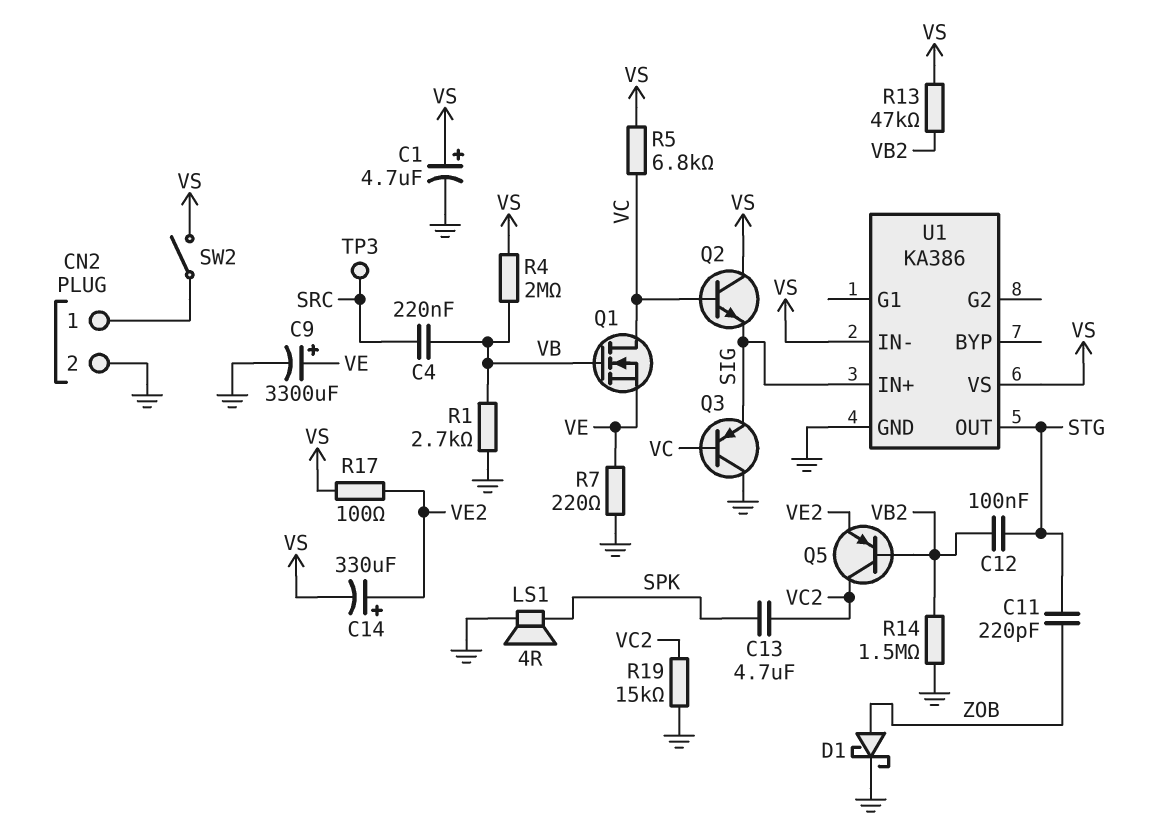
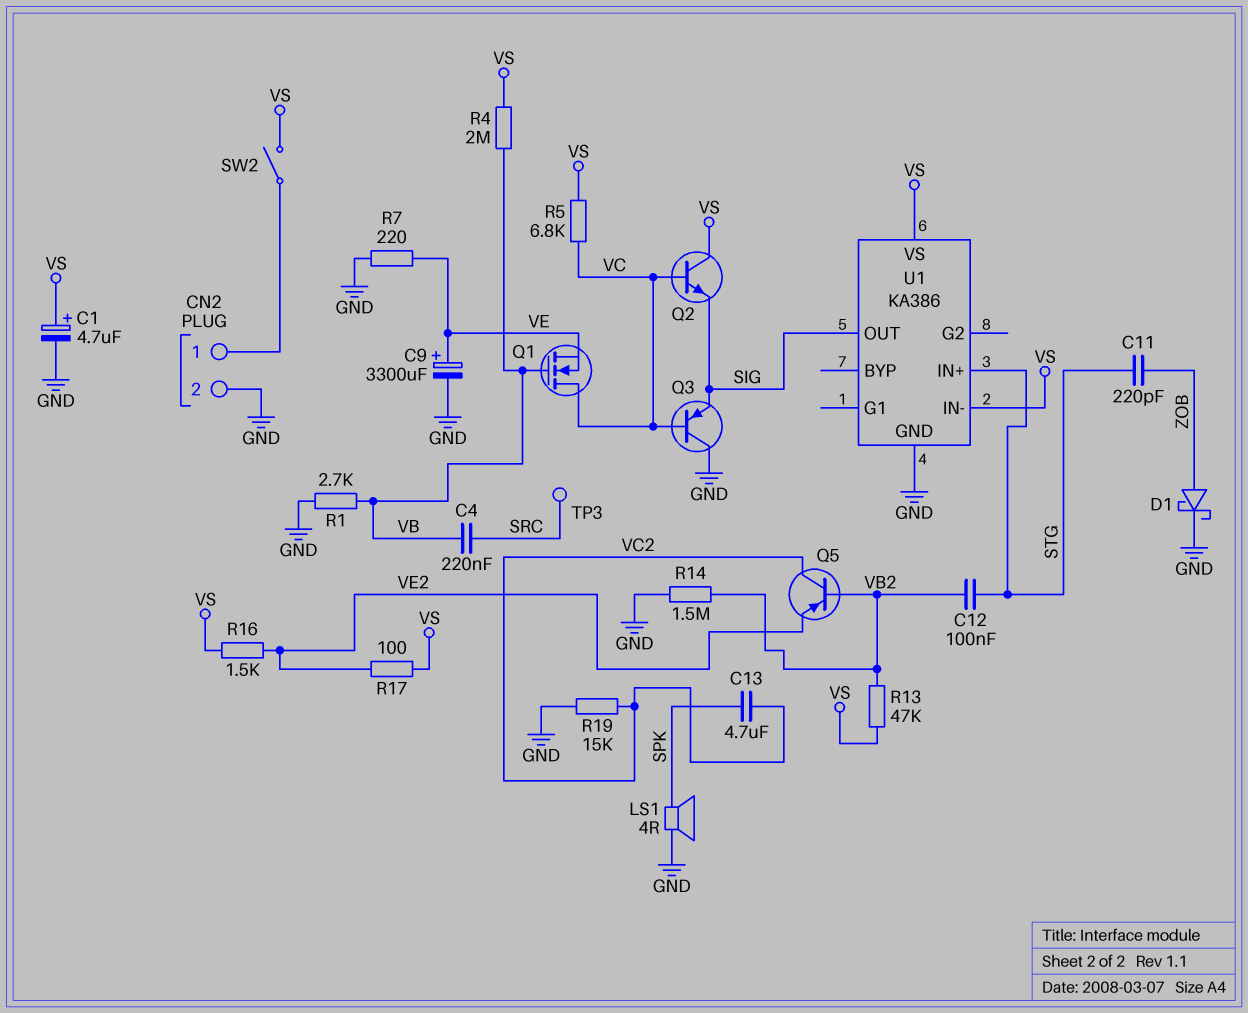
C14: 330uF (plus VE2, minus VS) -> none
R16: none -> 1.5k (VE2, VS)
U1 pin IN+: SIG -> STG
U1 pin OUT: STG -> SIG

